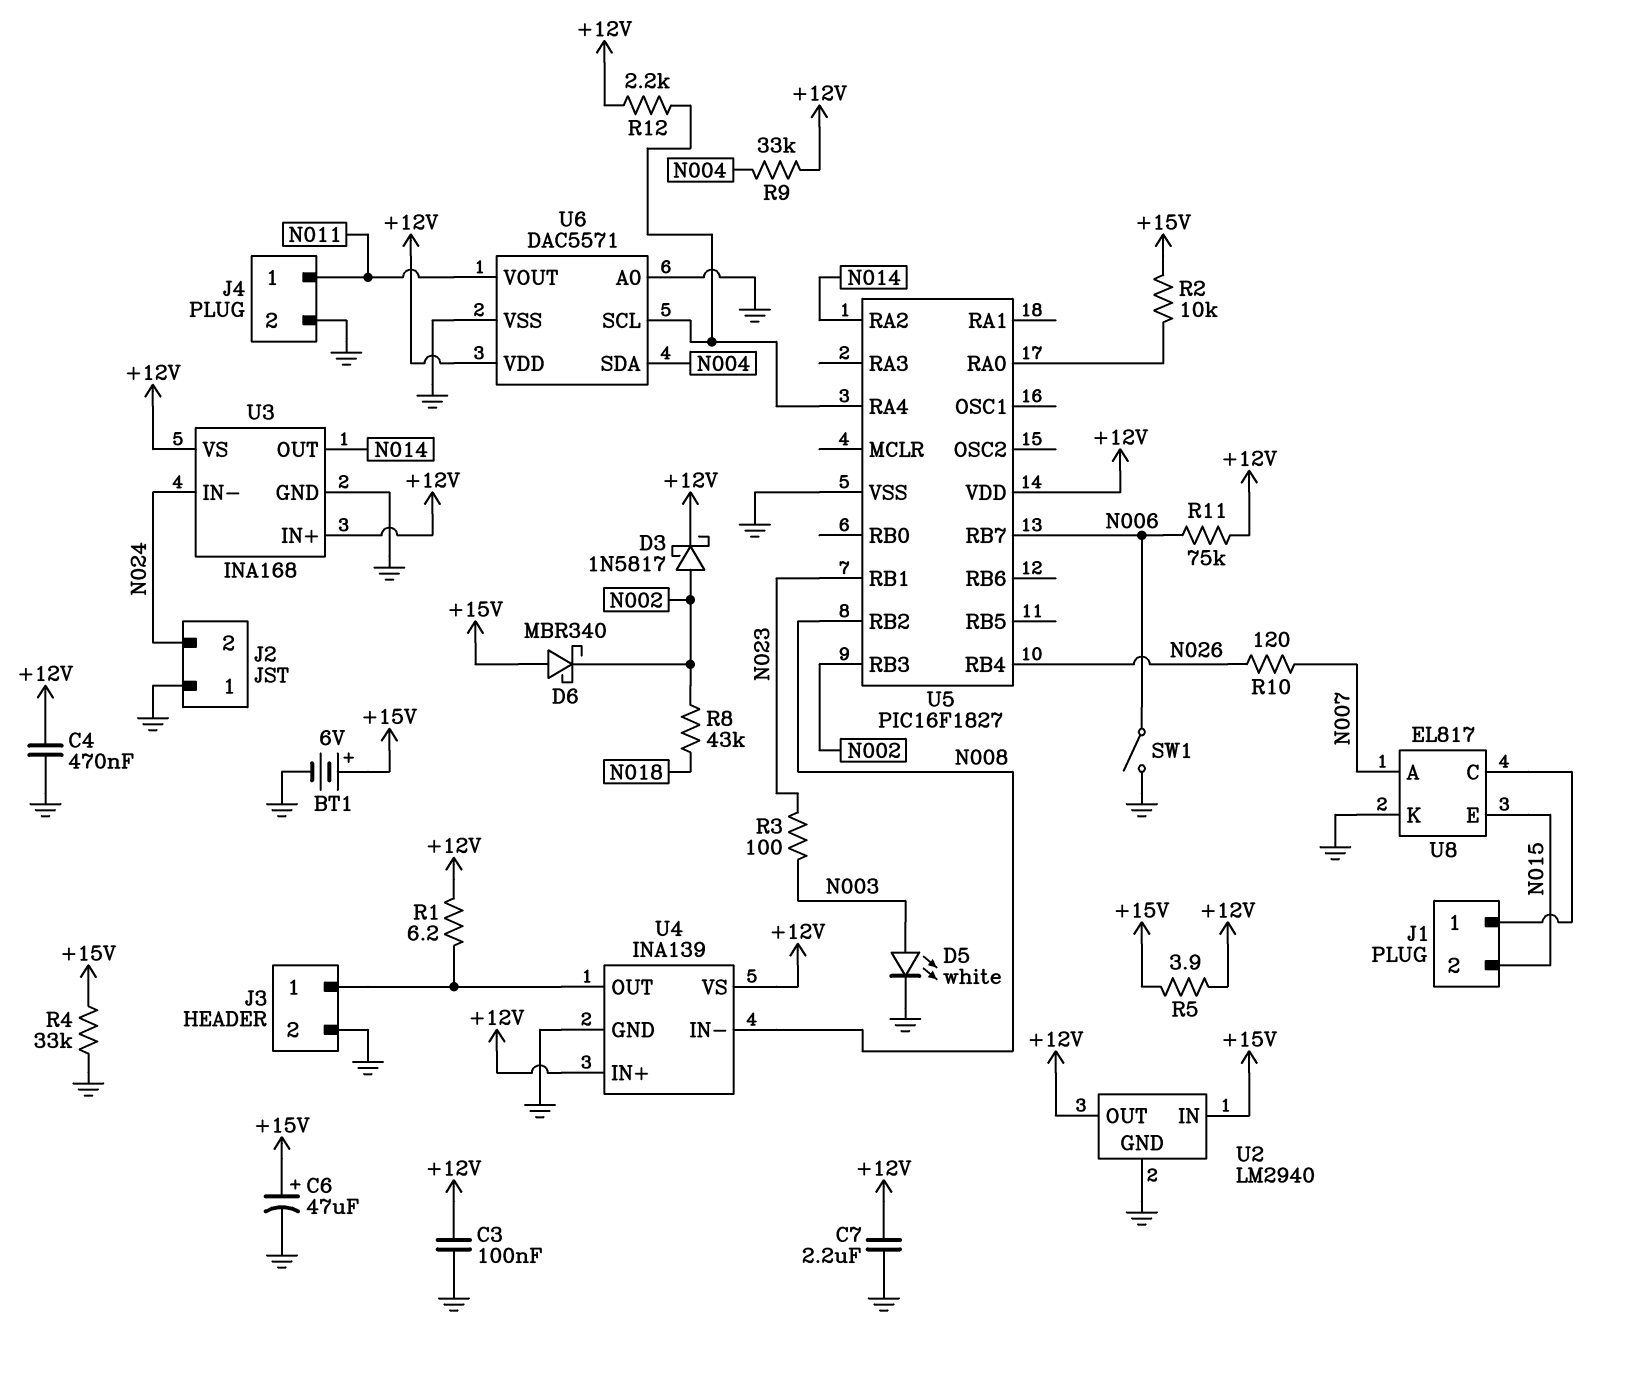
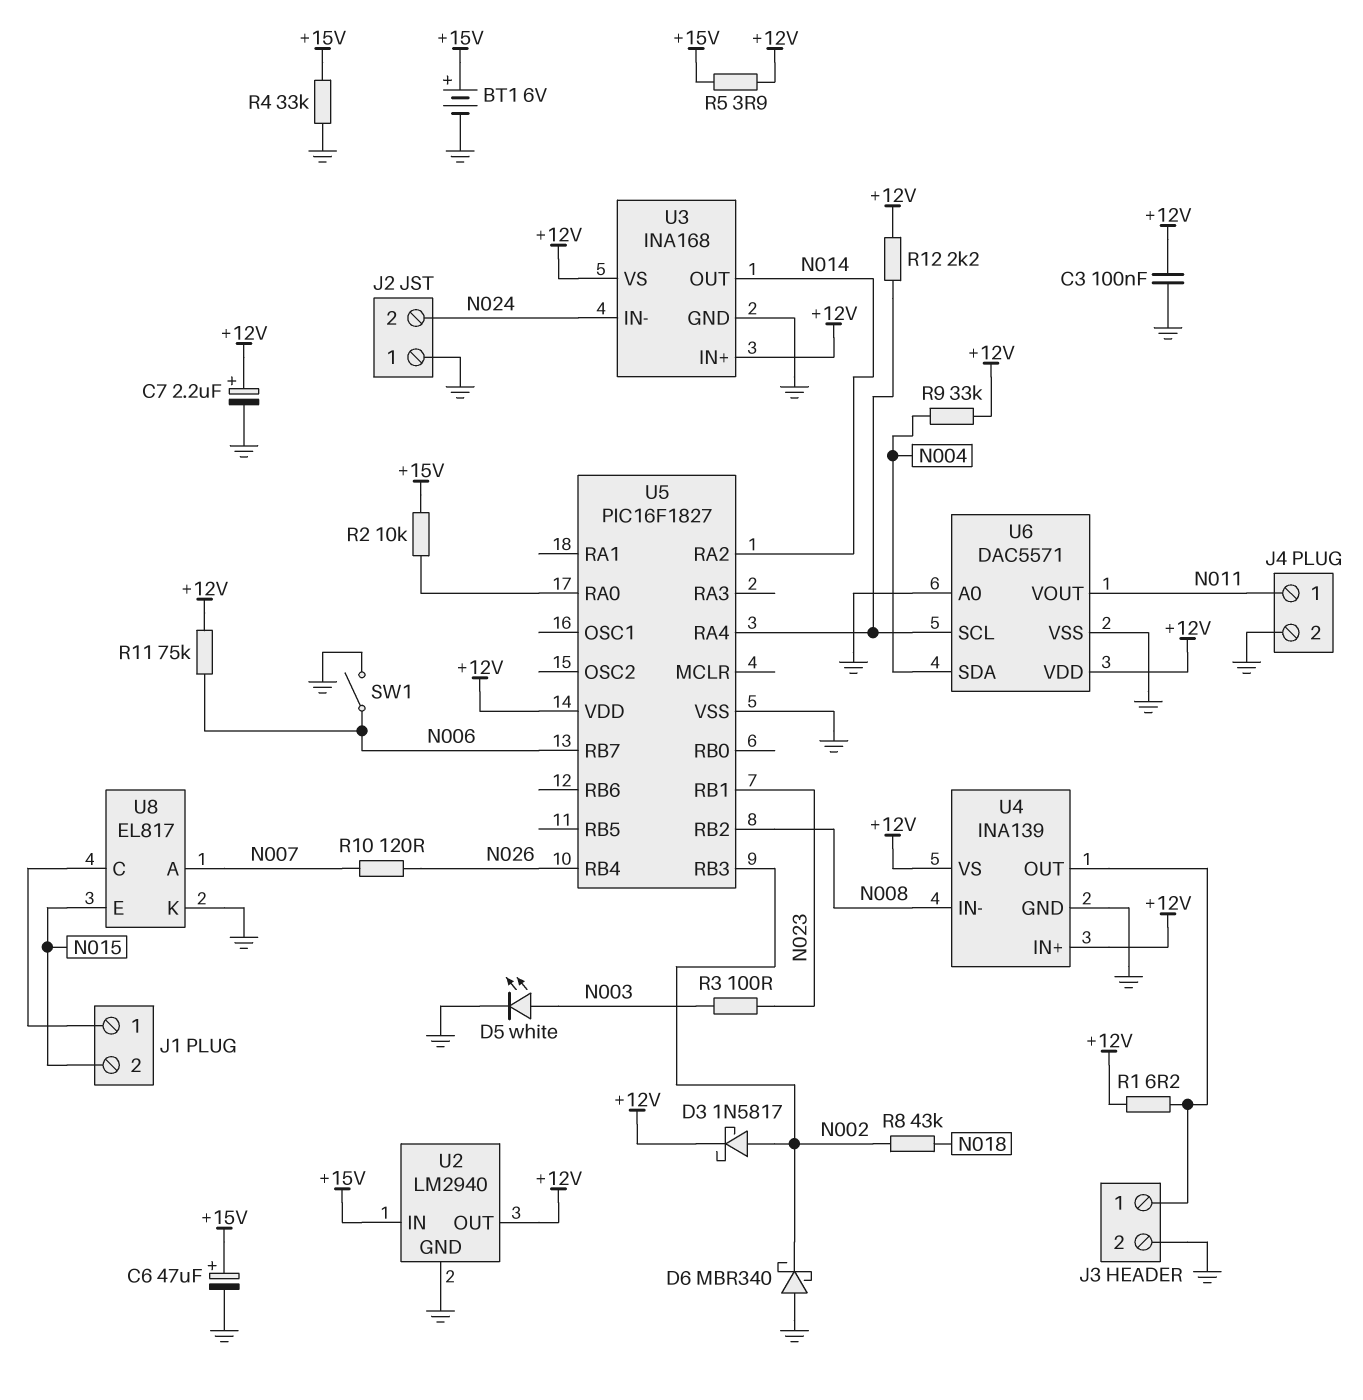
C4: 470nF (+12V, GND) -> none
C7: 2.2uF (+12V, GND) -> 2.2uF (plus +12V, minus GND)
D6: schottky MBR340 (A +15V, K N002) -> schottky MBR340 (A GND, K N002)

